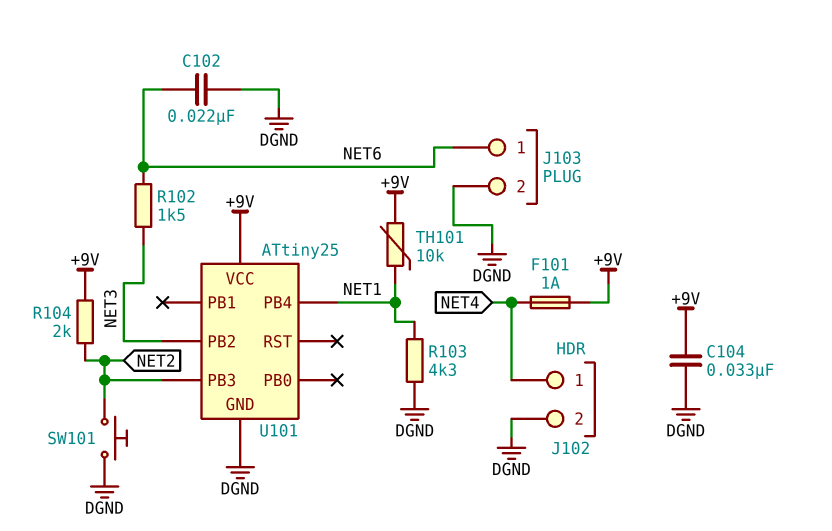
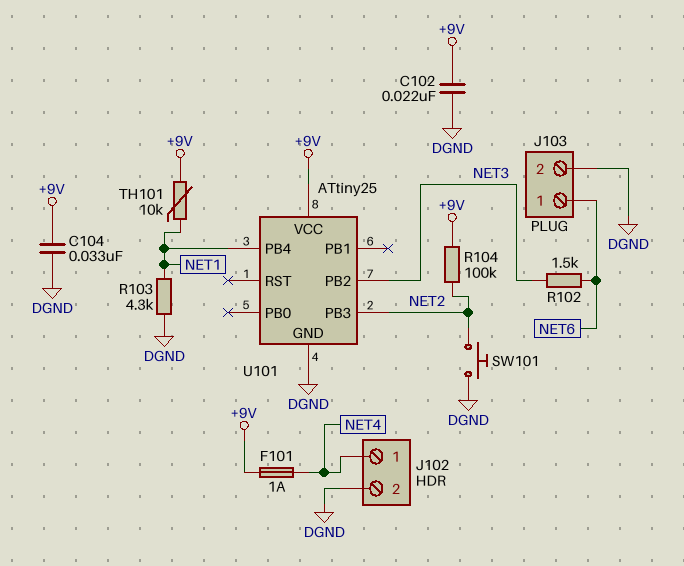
C102: 22nF (DGND, NET6) -> 22nF (+9V, DGND)
R104: 2k (+9V, NET2) -> 100k (+9V, NET2)

